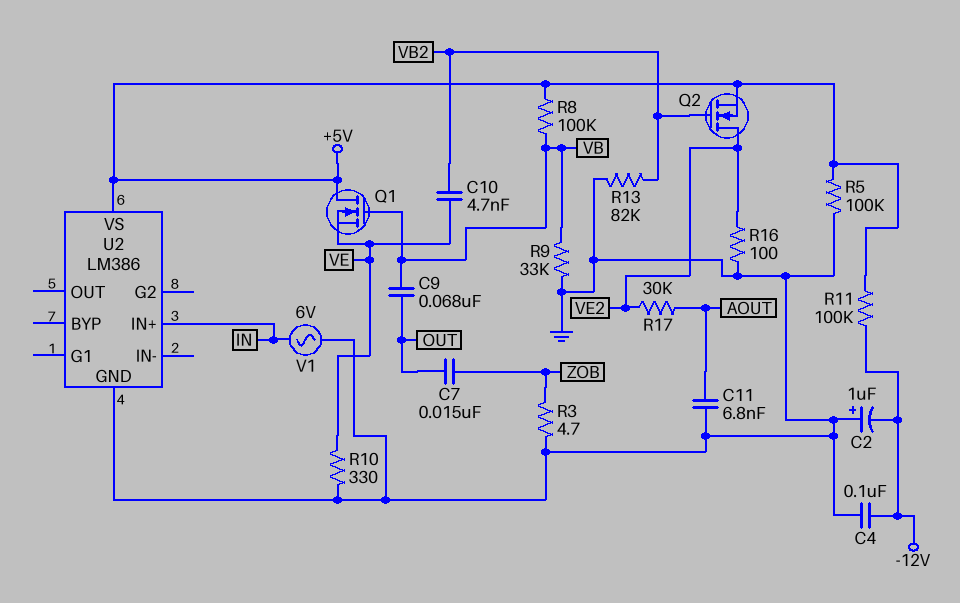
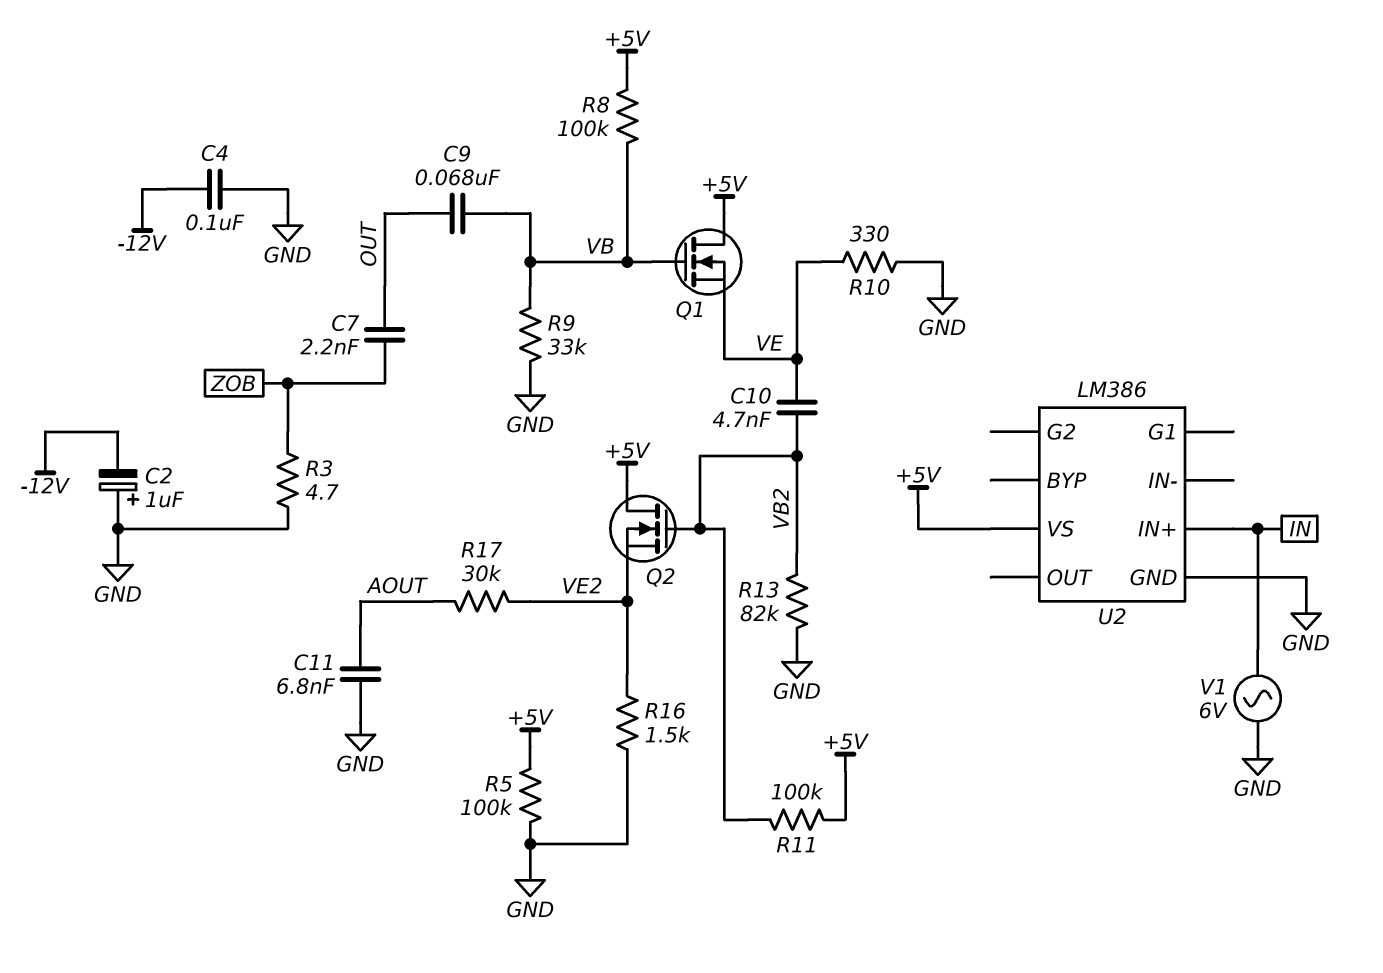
C7: 15nF (OUT, ZOB) -> 2.2nF (OUT, ZOB)
Q2: NMOS (G VB2, D VE2, S +5V) -> NMOS (G VB2, D +5V, S VE2)
R11: 100k (+5V, -12V) -> 100k (+5V, VB2)
R16: 100 (GND, VE2) -> 1.5k (GND, VE2)

